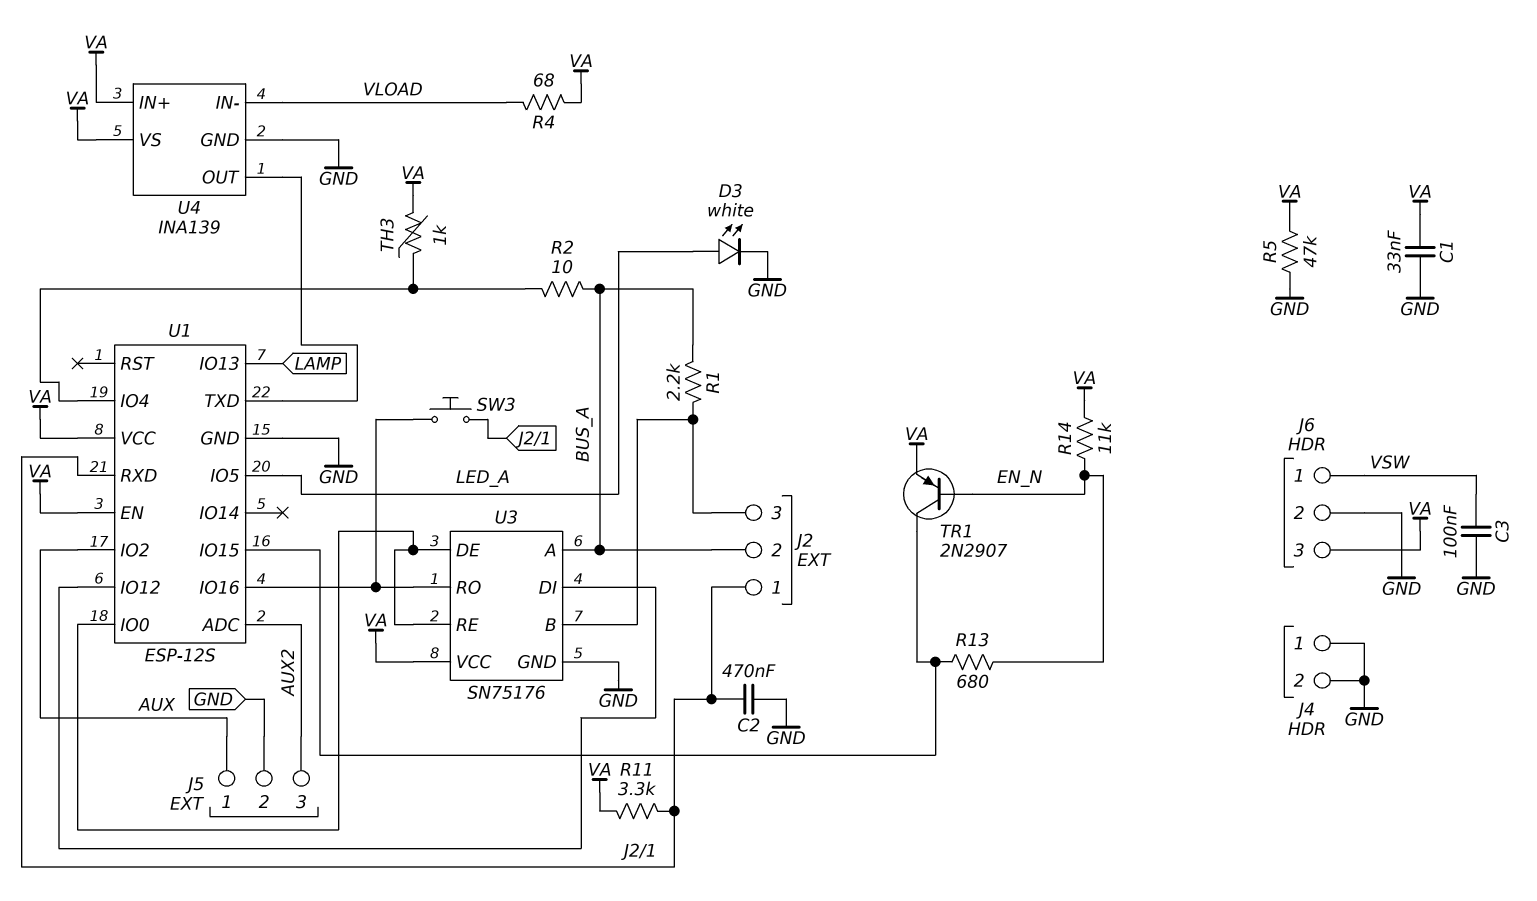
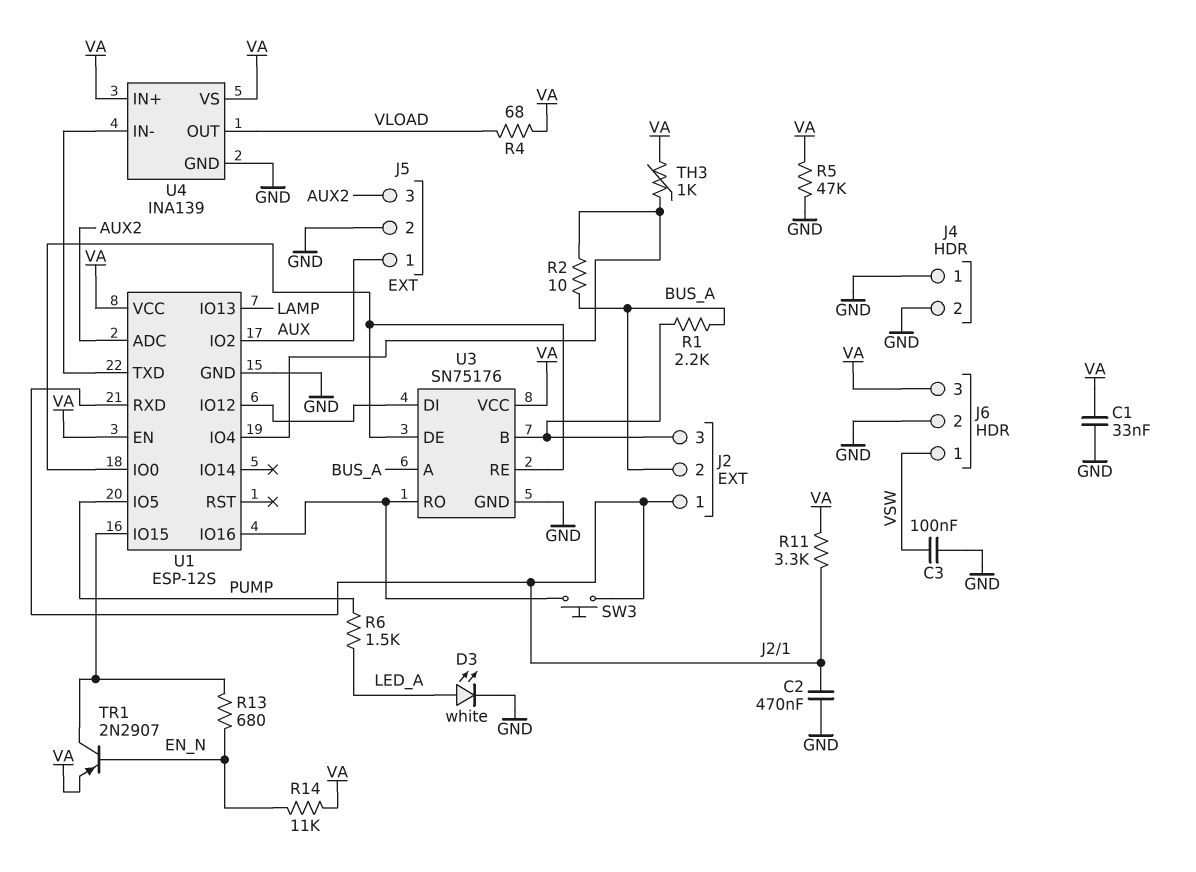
R6: none -> 1.5k (LED_A, PUMP)
U1 pin IO5: LED_A -> PUMP
U4 pin IN-: VLOAD -> U1/TXD
U4 pin OUT: U1/TXD -> VLOAD

